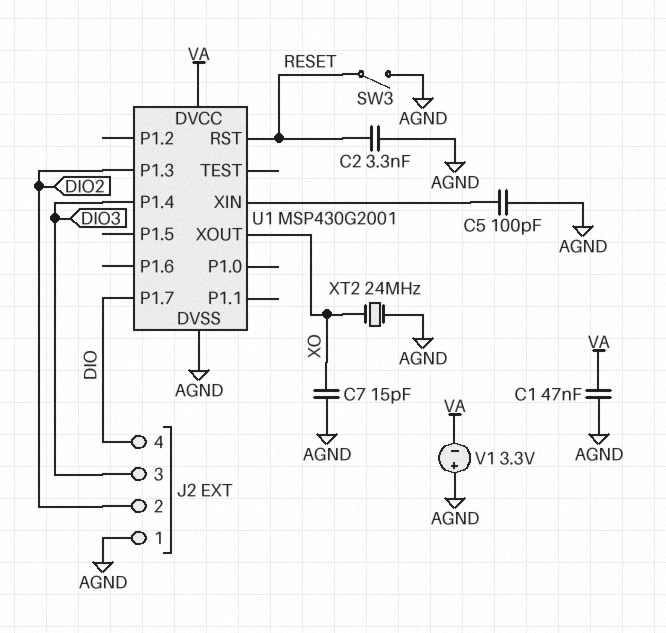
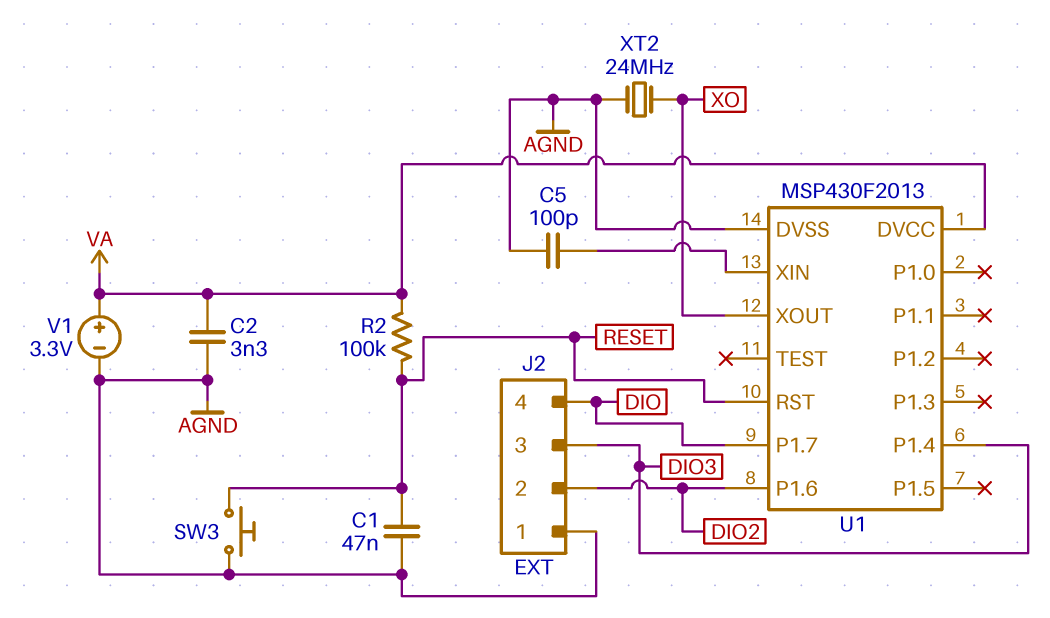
C1: 47nF (AGND, VA) -> 47nF (AGND, RESET)
C2: 3.3nF (AGND, RESET) -> 3.3nF (AGND, VA)
C7: 15pF (AGND, XO) -> none
R2: none -> 100k (RESET, VA)
SW3: switch (AGND, RESET) -> button (AGND, RESET)
U1: MSP430G2001 -> MSP430F2013
U1 pin P1.3: DIO2 -> none
U1 pin P1.6: none -> DIO2
V1: 3.3V (plus AGND, minus VA) -> 3.3V (plus VA, minus AGND)

